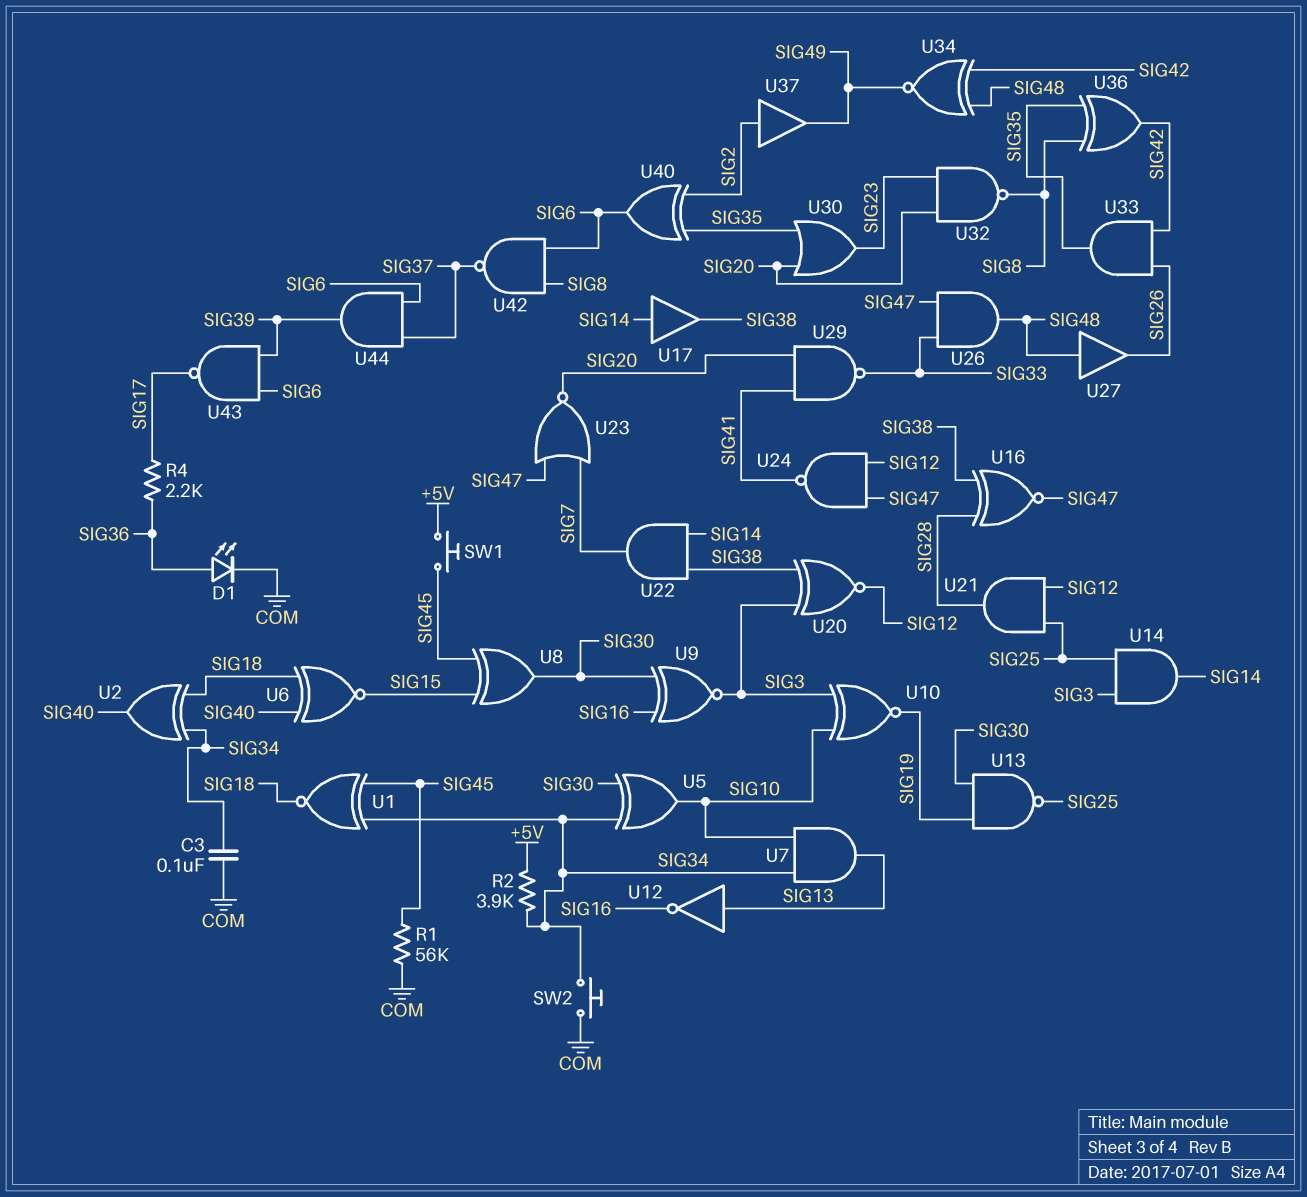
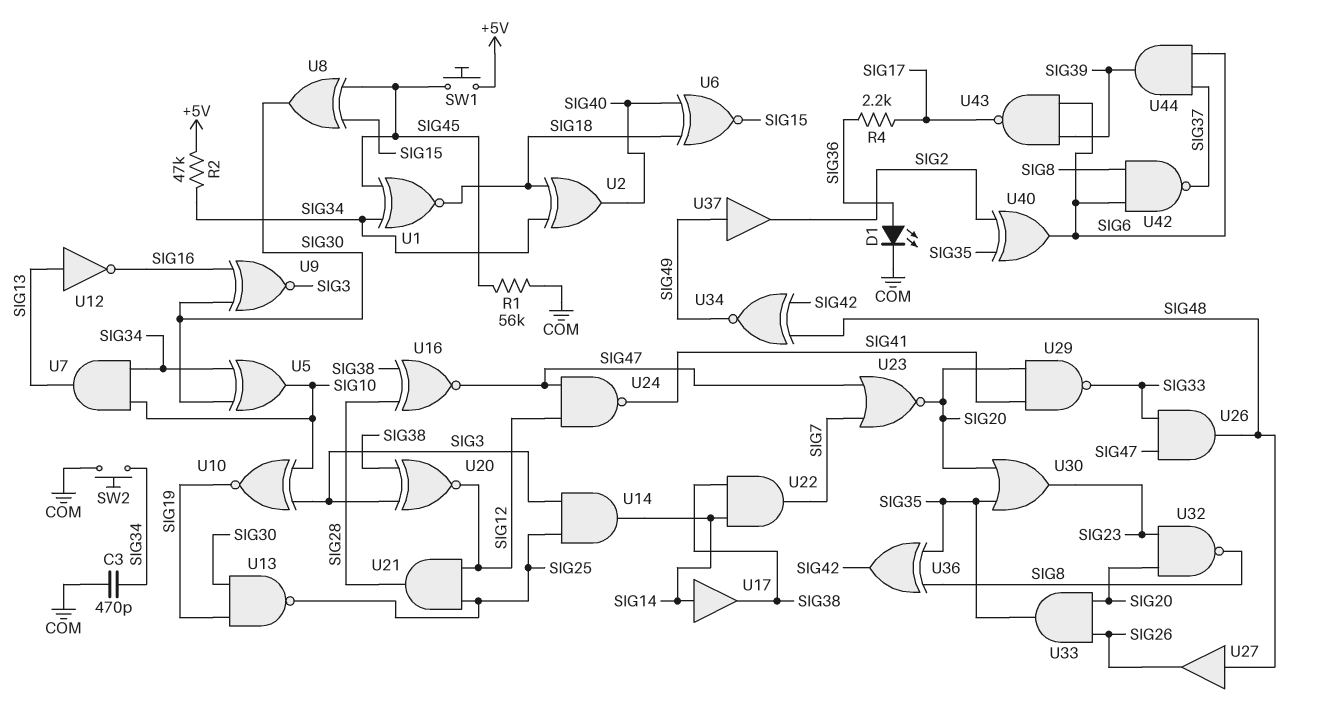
C3: 100nF (COM, SIG34) -> 470pF (COM, SIG34)
R2: 3.9k (+5V, SIG34) -> 47k (+5V, SIG34)
U33: AND (in SIG26, in SIG42, out SIG35) -> AND (in SIG20, in SIG26, out SIG35)
U37: buffer (in SIG2, out SIG49) -> buffer (in SIG49, out SIG2)

